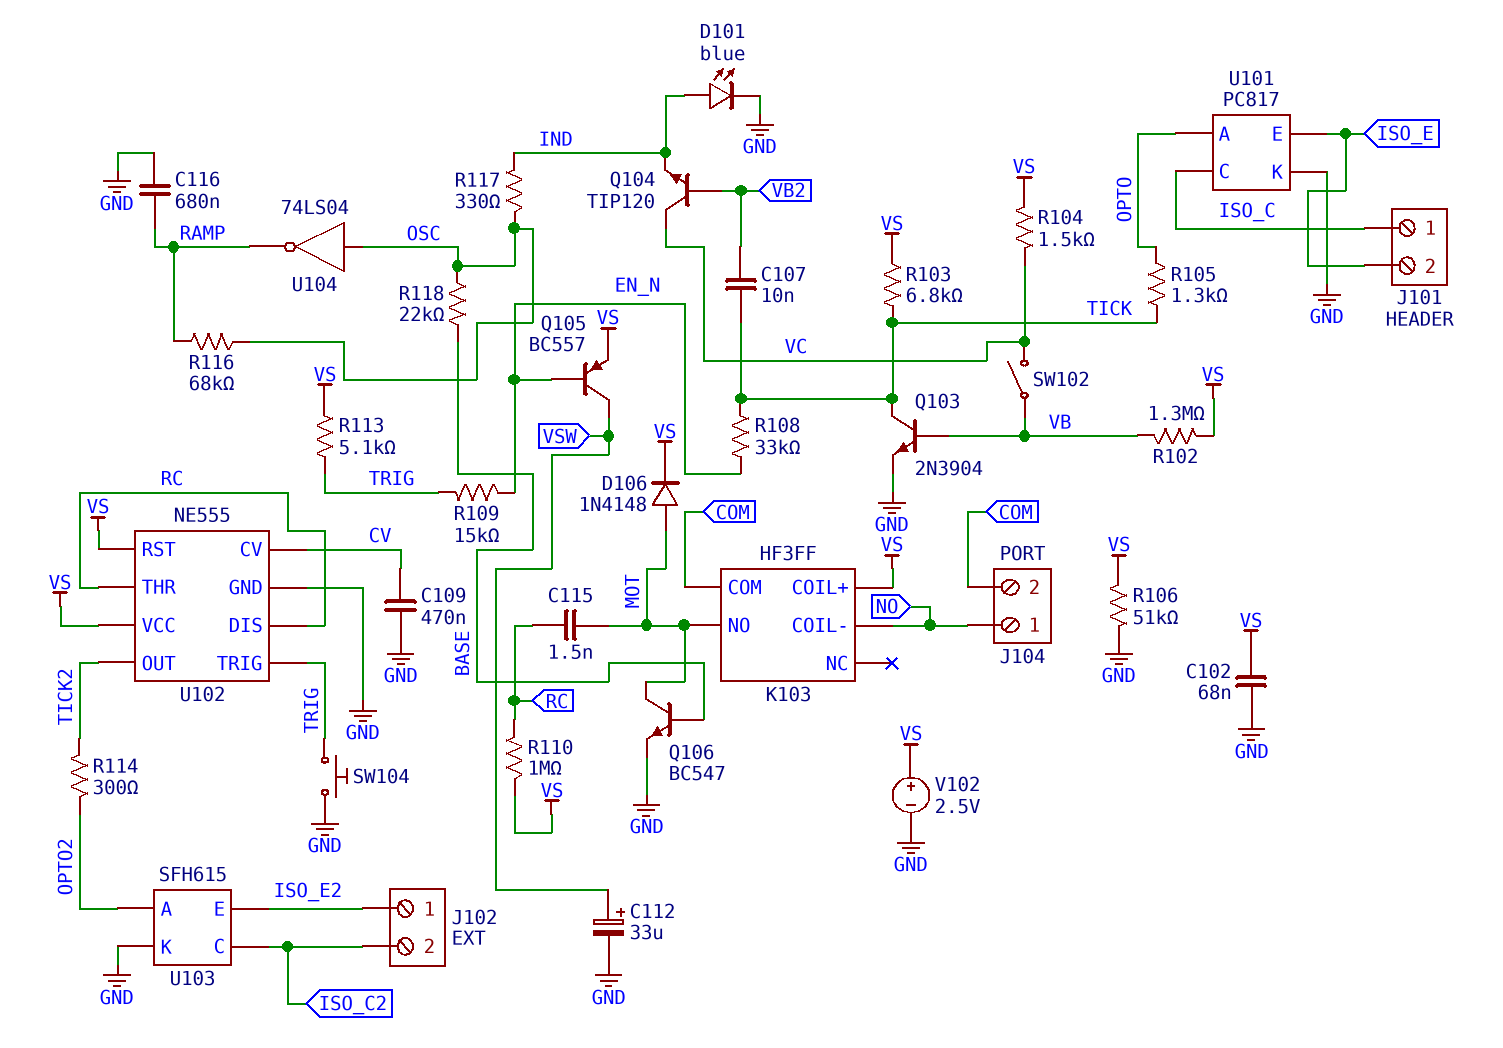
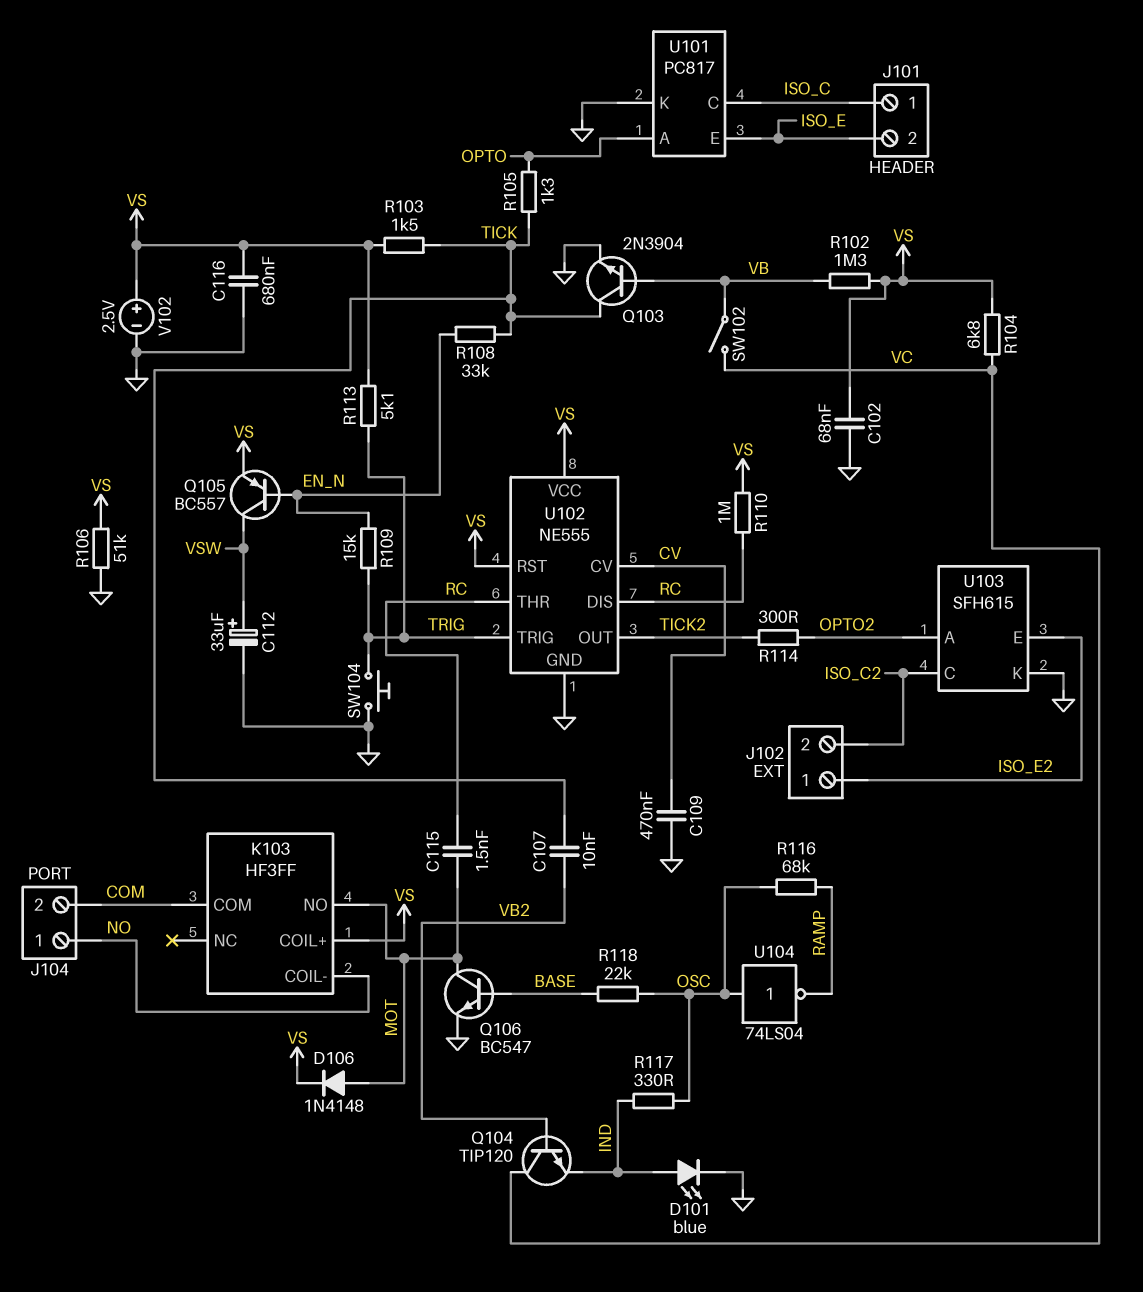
C116: 680nF (GND, RAMP) -> 680nF (GND, VS)
R103: 6.8k (TICK, VS) -> 1.5k (TICK, VS)
R104: 1.5k (VC, VS) -> 6.8k (VC, VS)

